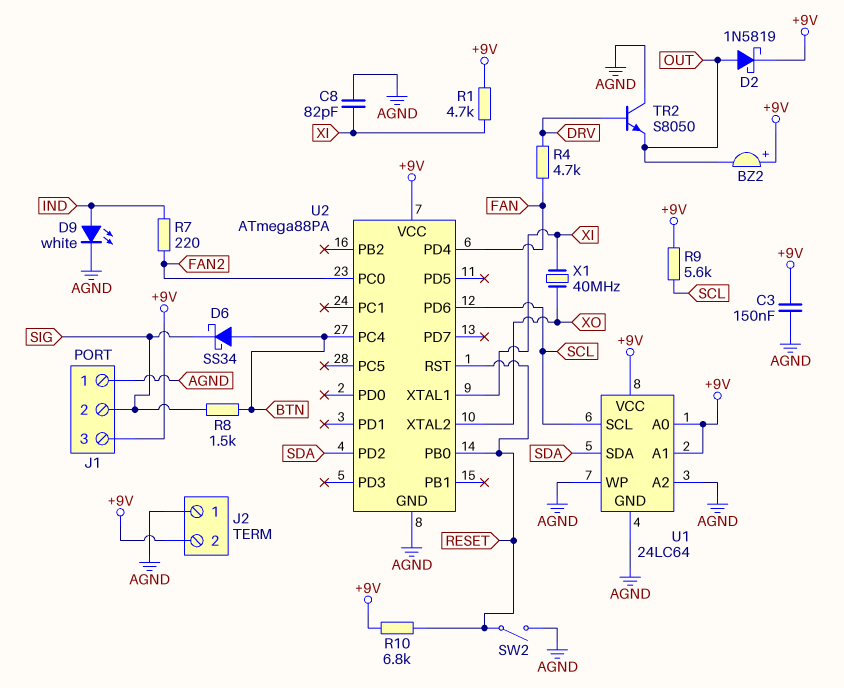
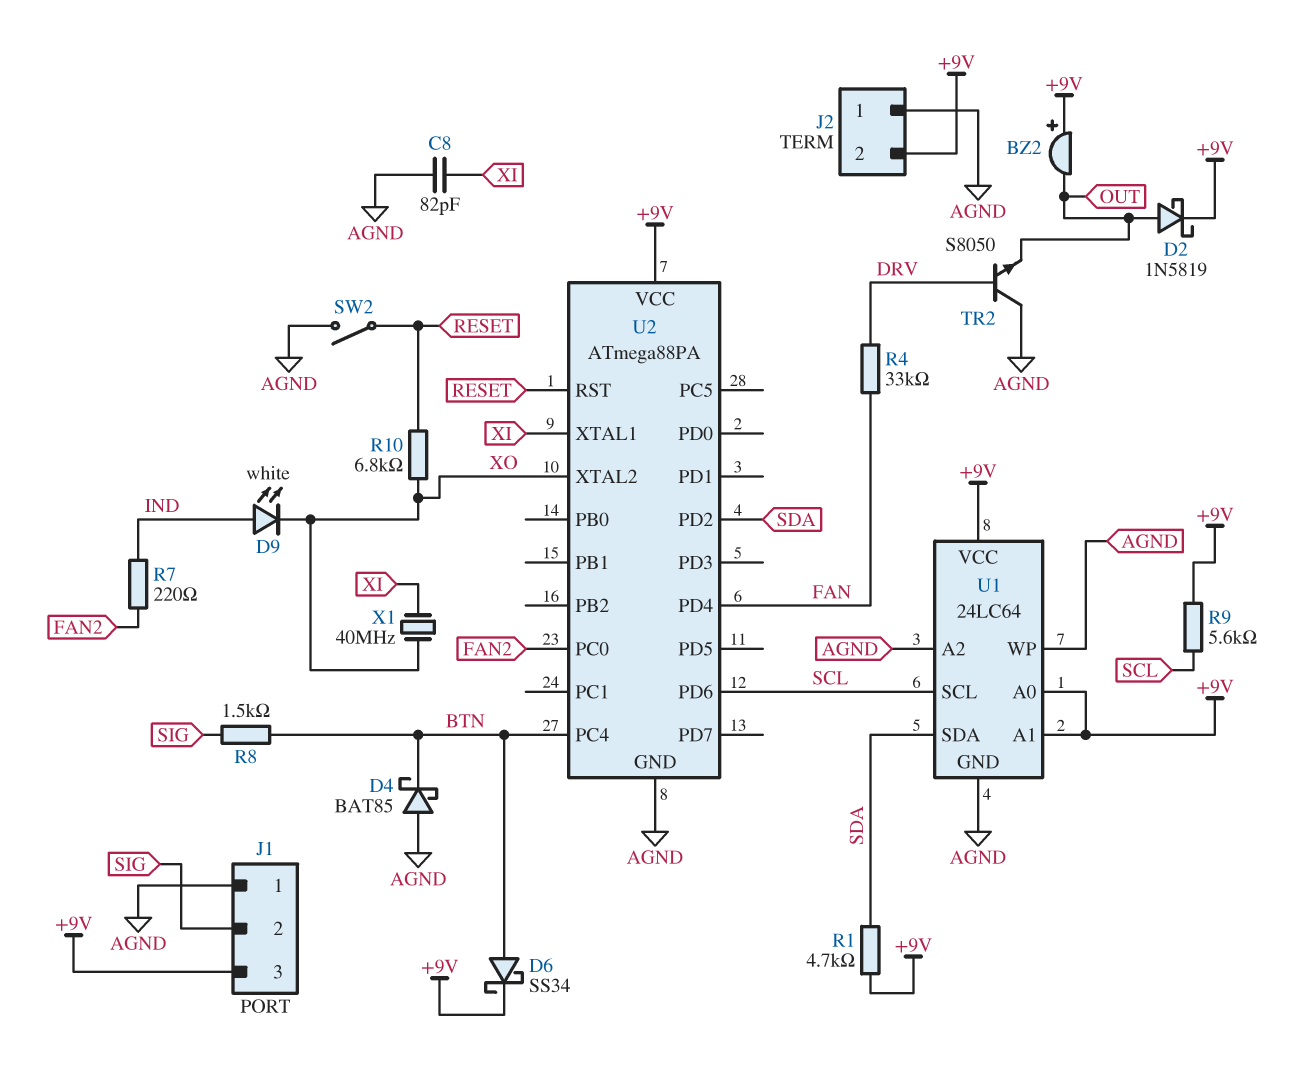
C3: 150nF (+9V, AGND) -> none
D4: none -> schottky BAT85 (A AGND, K BTN)
D6: schottky SS34 (A BTN, K SIG) -> schottky SS34 (A BTN, K +9V)
D9: LED white (A IND, K AGND) -> LED white (A IND, K XO)
R1: 4.7k (+9V, XI) -> 4.7k (+9V, SDA)
R4: 4.7k (DRV, FAN) -> 33k (DRV, FAN)
R10: 6.8k (+9V, RESET) -> 6.8k (RESET, XO)
U2 pin PB0: RESET -> none

